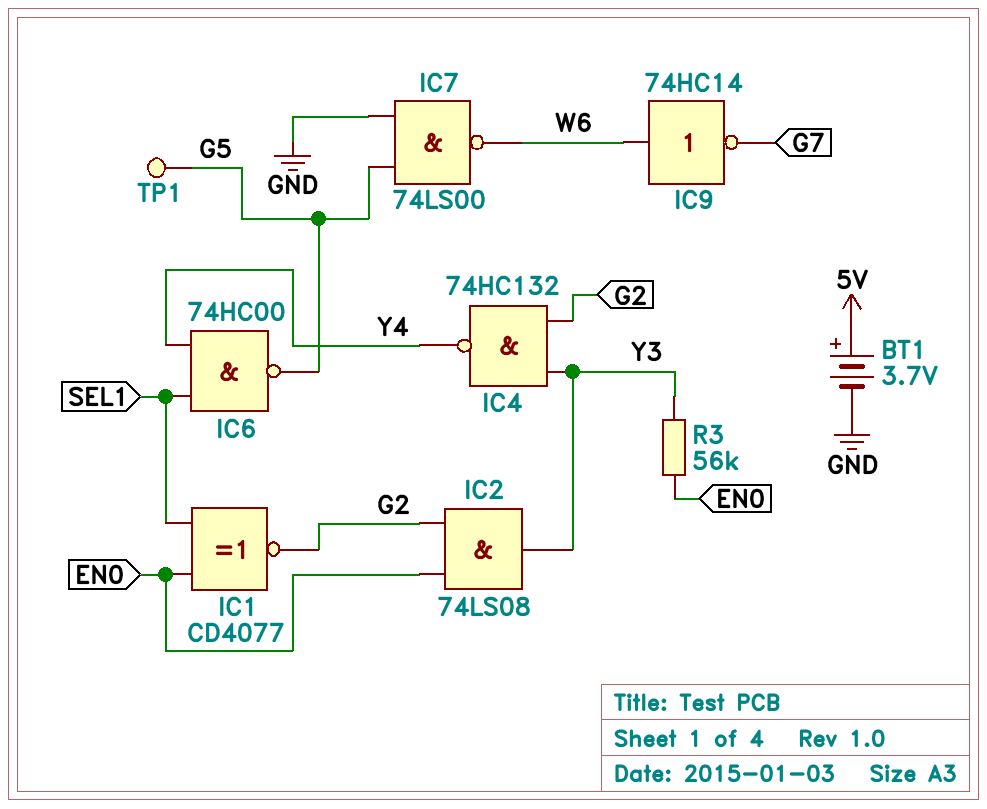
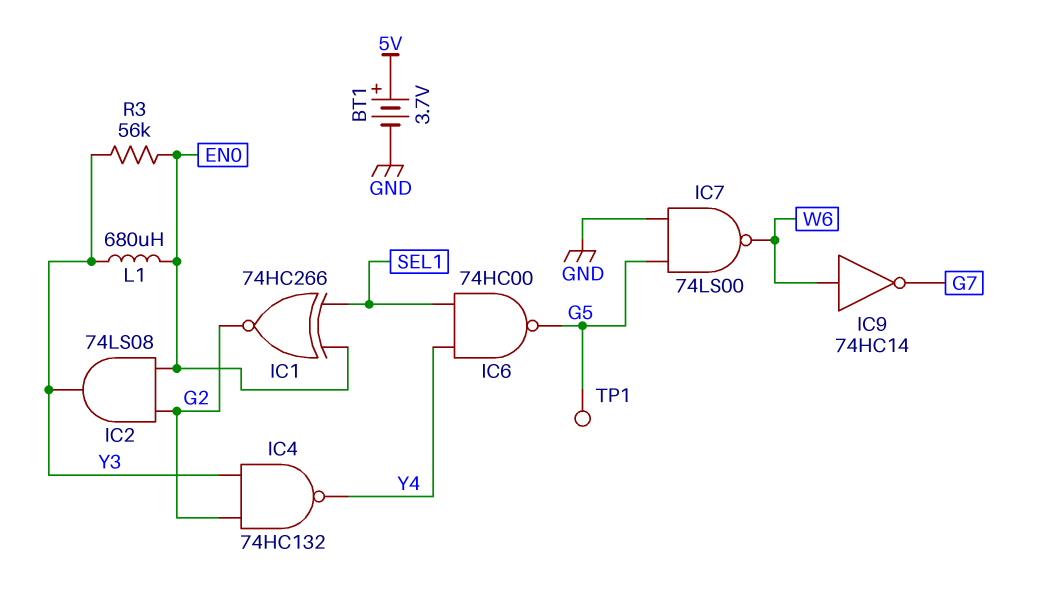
IC1: XNOR CD4077 (in EN0, in SEL1, out G2) -> XNOR 74HC266 (in EN0, in SEL1, out G2)
L1: none -> 680uH (EN0, Y3)

